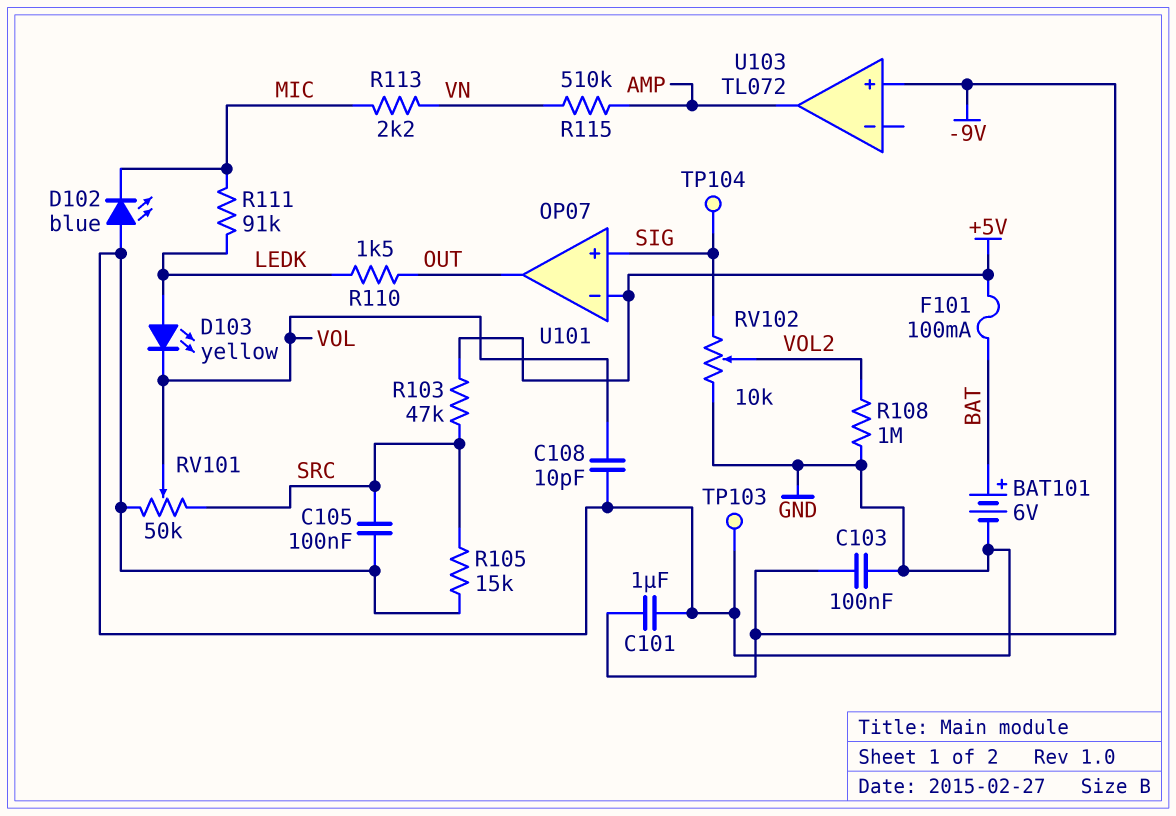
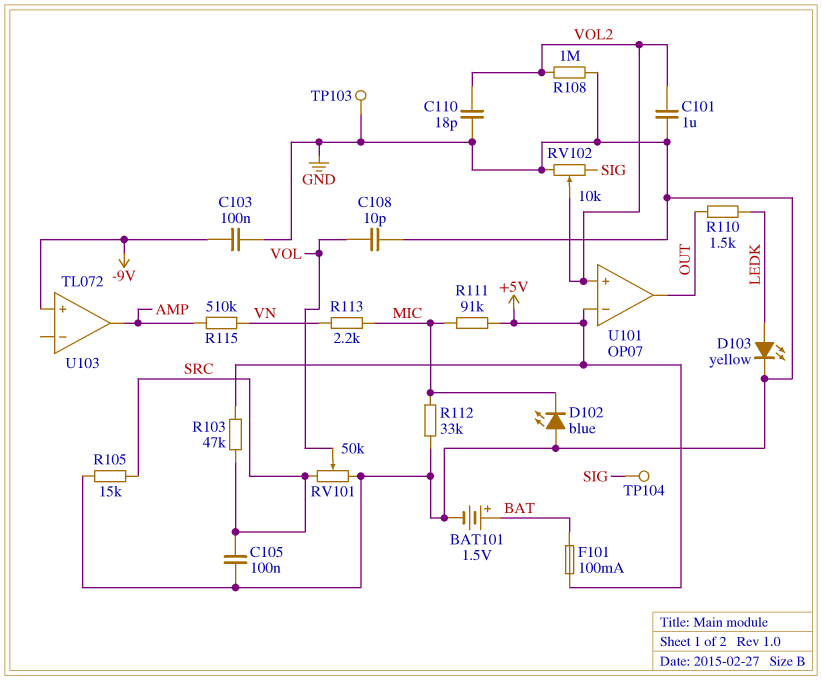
BAT101: 6V (plus BAT, minus GND) -> 1.5V (plus BAT, minus GND)
C101: 1uF (-9V, GND) -> 1uF (GND, VOL2)
C110: none -> 18pF (GND, VOL2)
D103: LED yellow (A LEDK, K VOL) -> LED yellow (A LEDK, K GND)
R111: 91k (LEDK, MIC) -> 91k (+5V, MIC)
R112: none -> 33k (GND, MIC)
U101 pin in+: SIG -> VOL2

